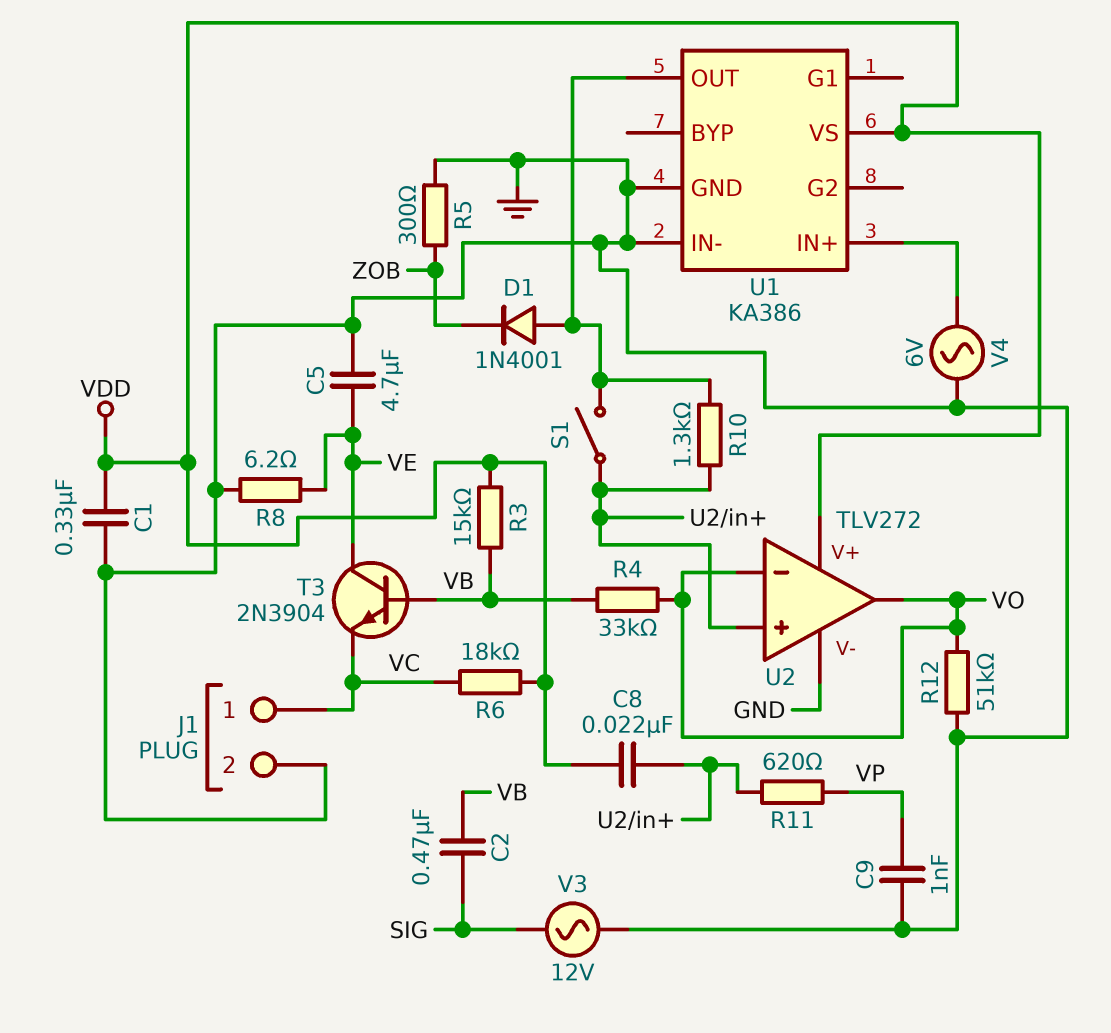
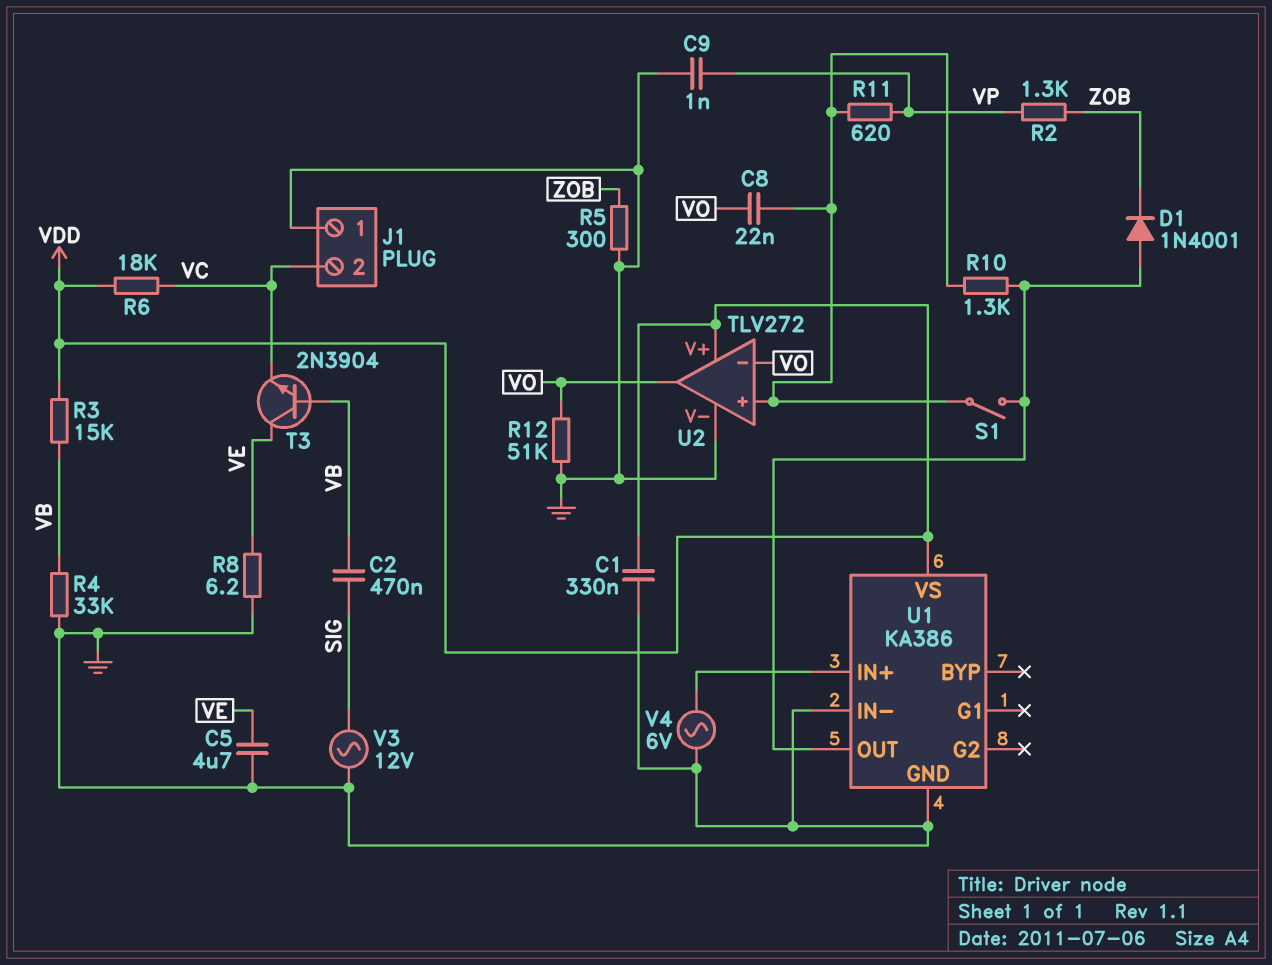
C8: 22nF (U2/in+, VDD) -> 22nF (U2/in+, VO)
J1 pin 1: VC -> GND
J1 pin 2: GND -> VC
R2: none -> 1.3k (VP, ZOB)
R4: 33k (VB, VO) -> 33k (GND, VB)

